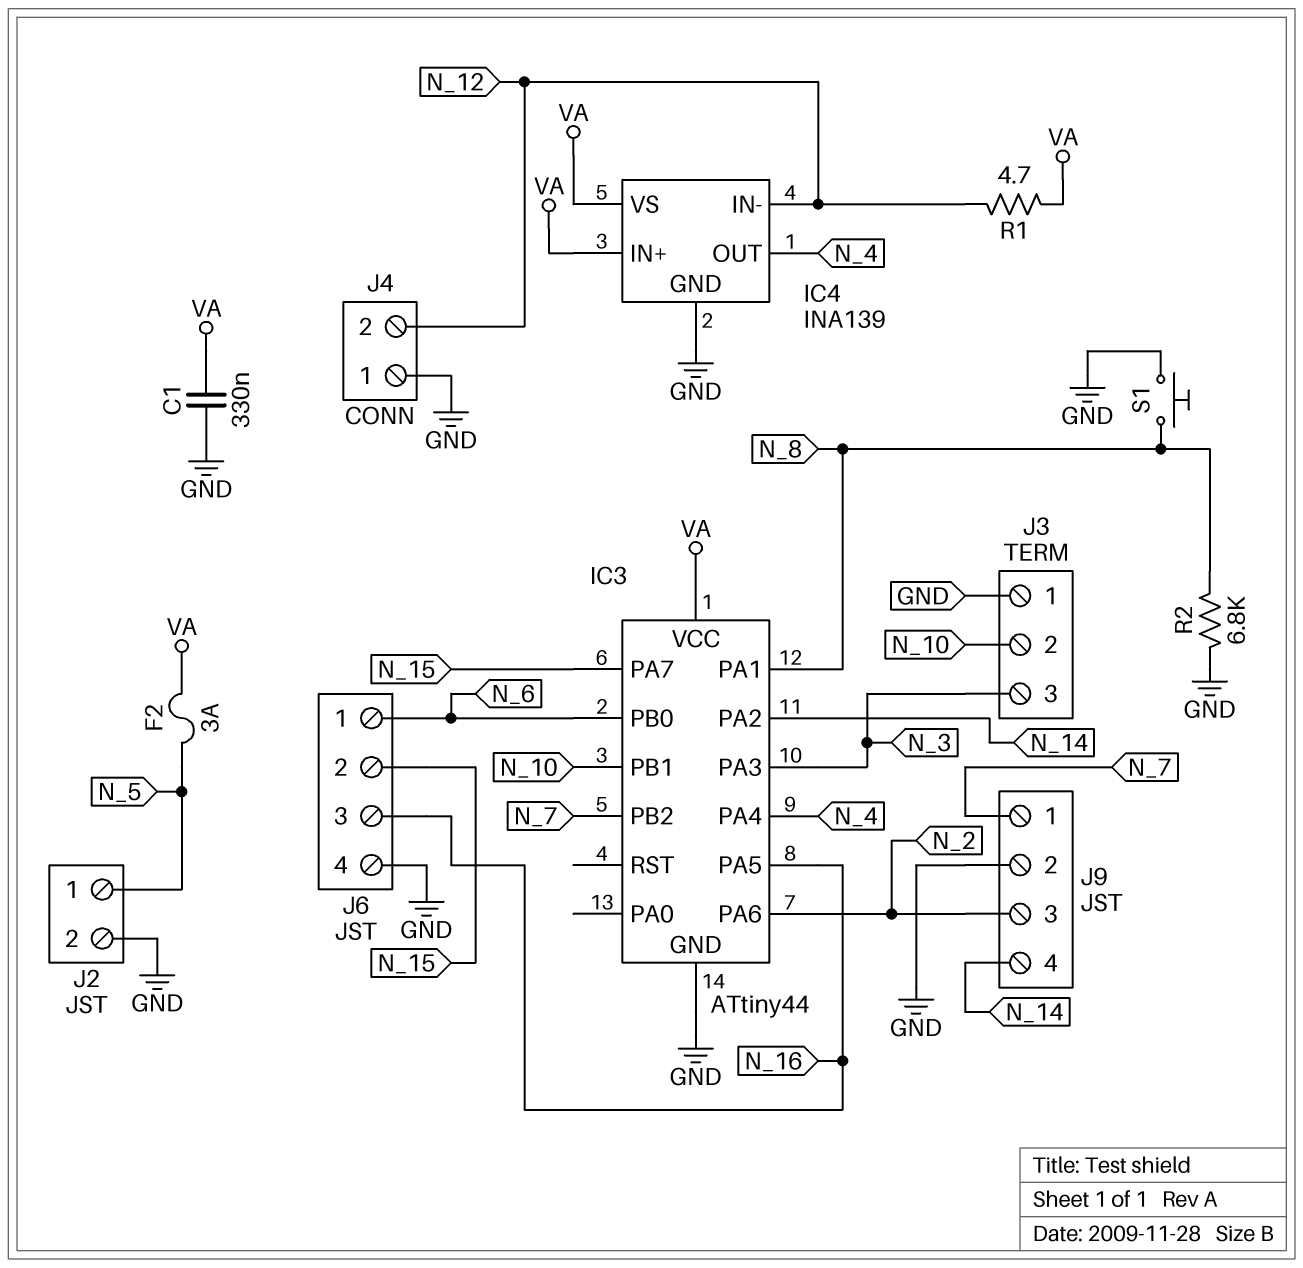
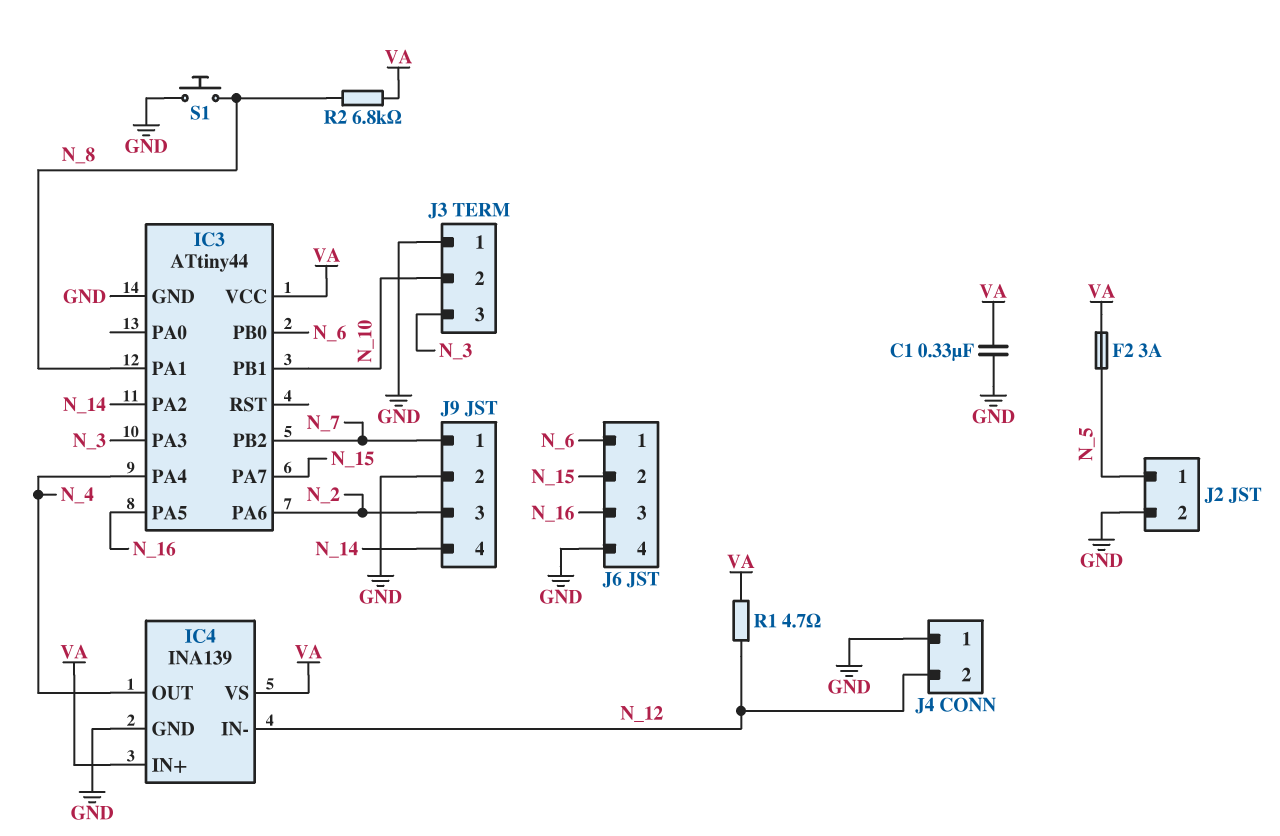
R2: 6.8k (GND, N_8) -> 6.8k (N_8, VA)

